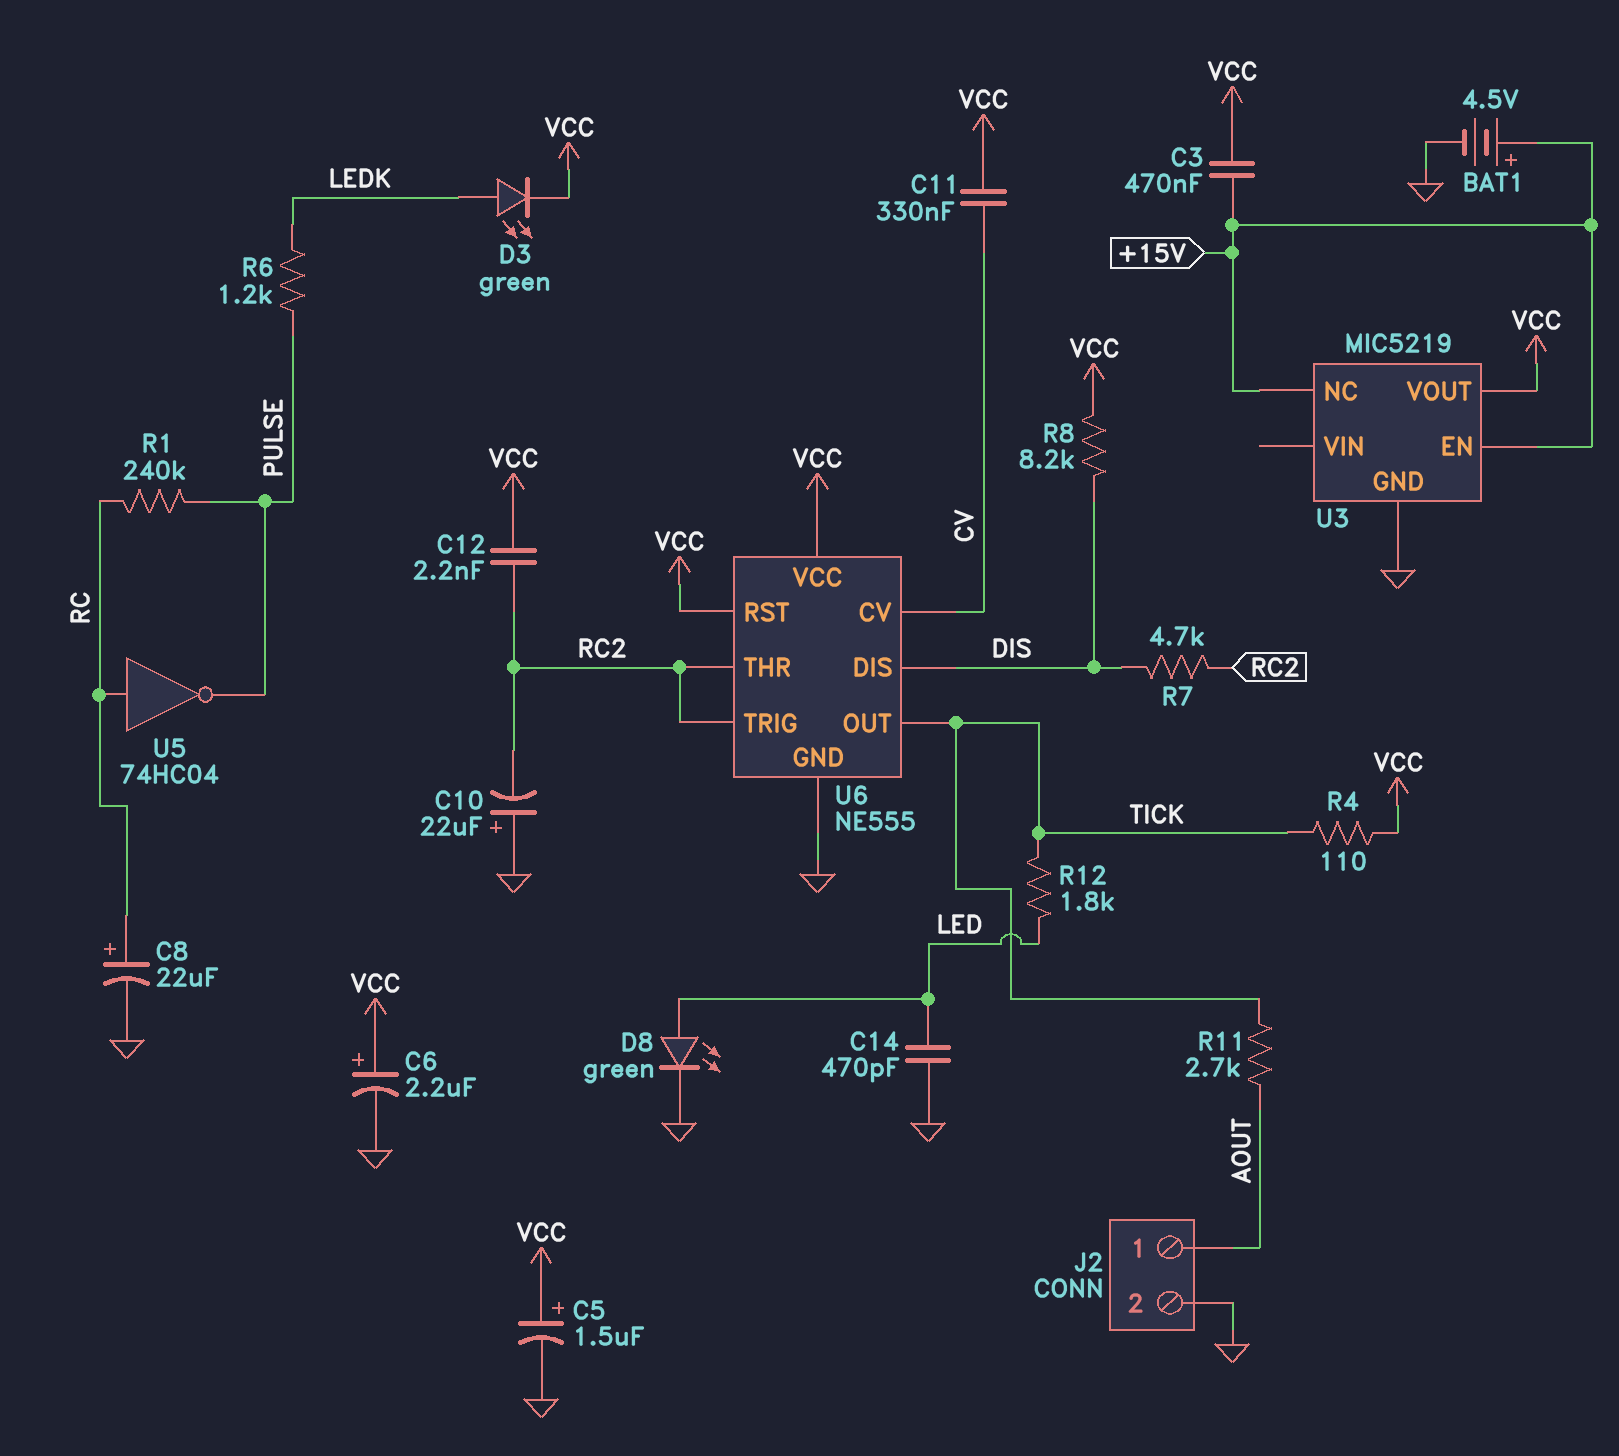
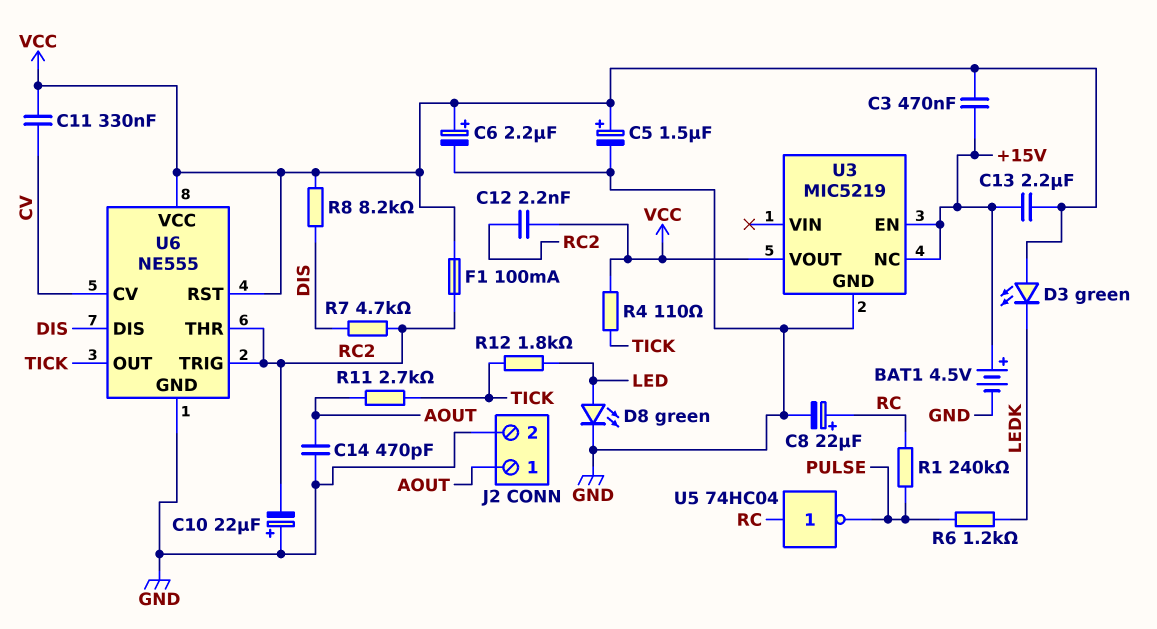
C13: none -> 2.2uF (+15V, VCC)
C14: 470pF (GND, LED) -> 470pF (AOUT, GND)
D3: LED green (A LEDK, K VCC) -> LED green (A VCC, K LEDK)
F1: none -> 100mA (RC2, VCC)

